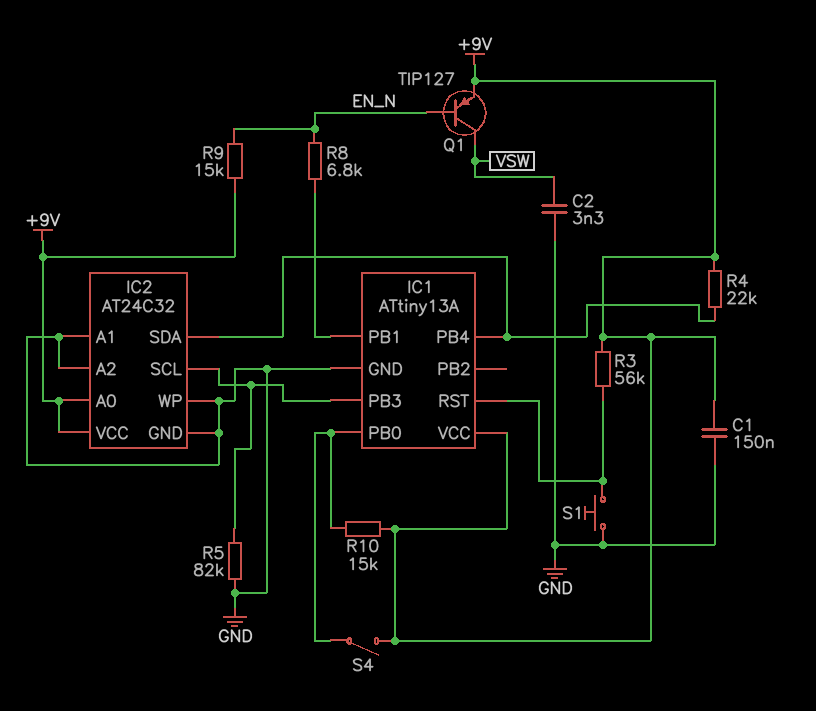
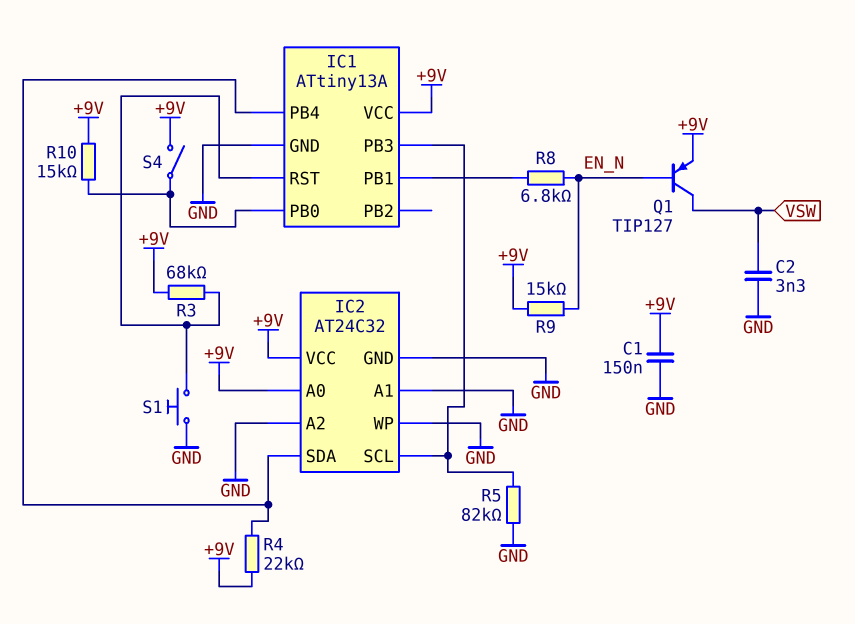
R3: 56k (+9V, IC1/RST) -> 68k (+9V, IC1/RST)

